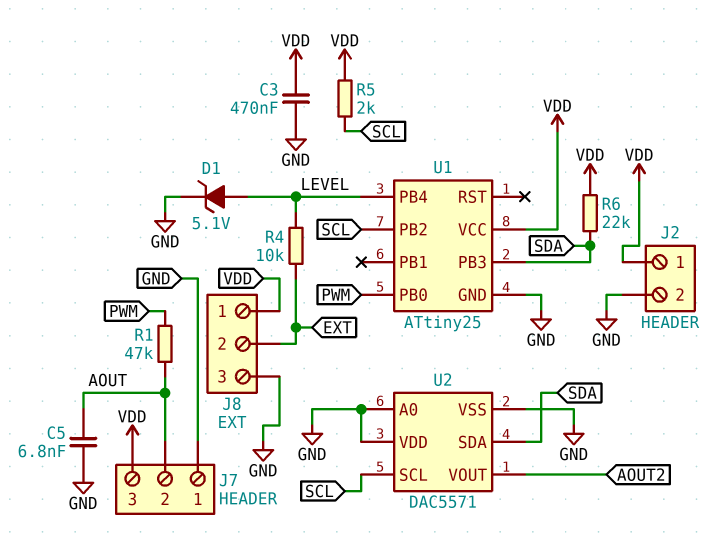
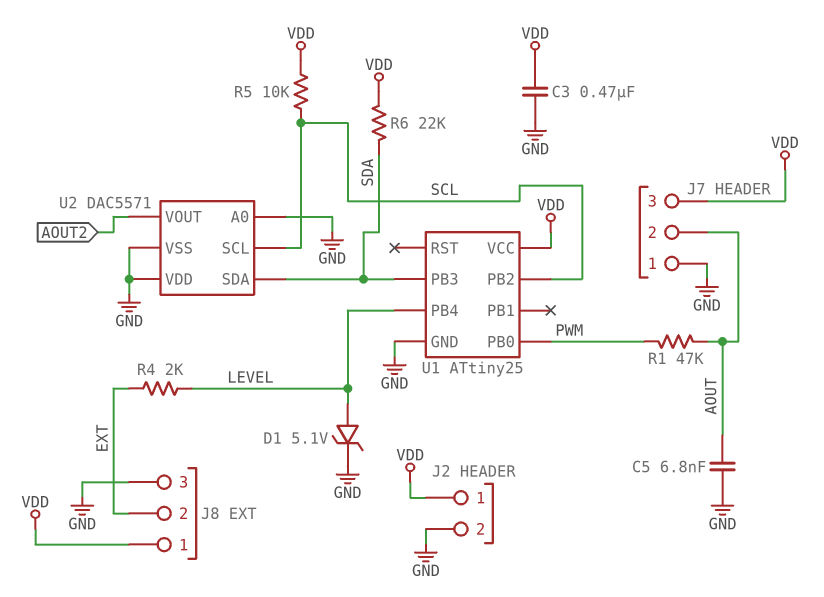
R4: 10k (EXT, LEVEL) -> 2k (EXT, LEVEL)
R5: 2k (SCL, VDD) -> 10k (SCL, VDD)

